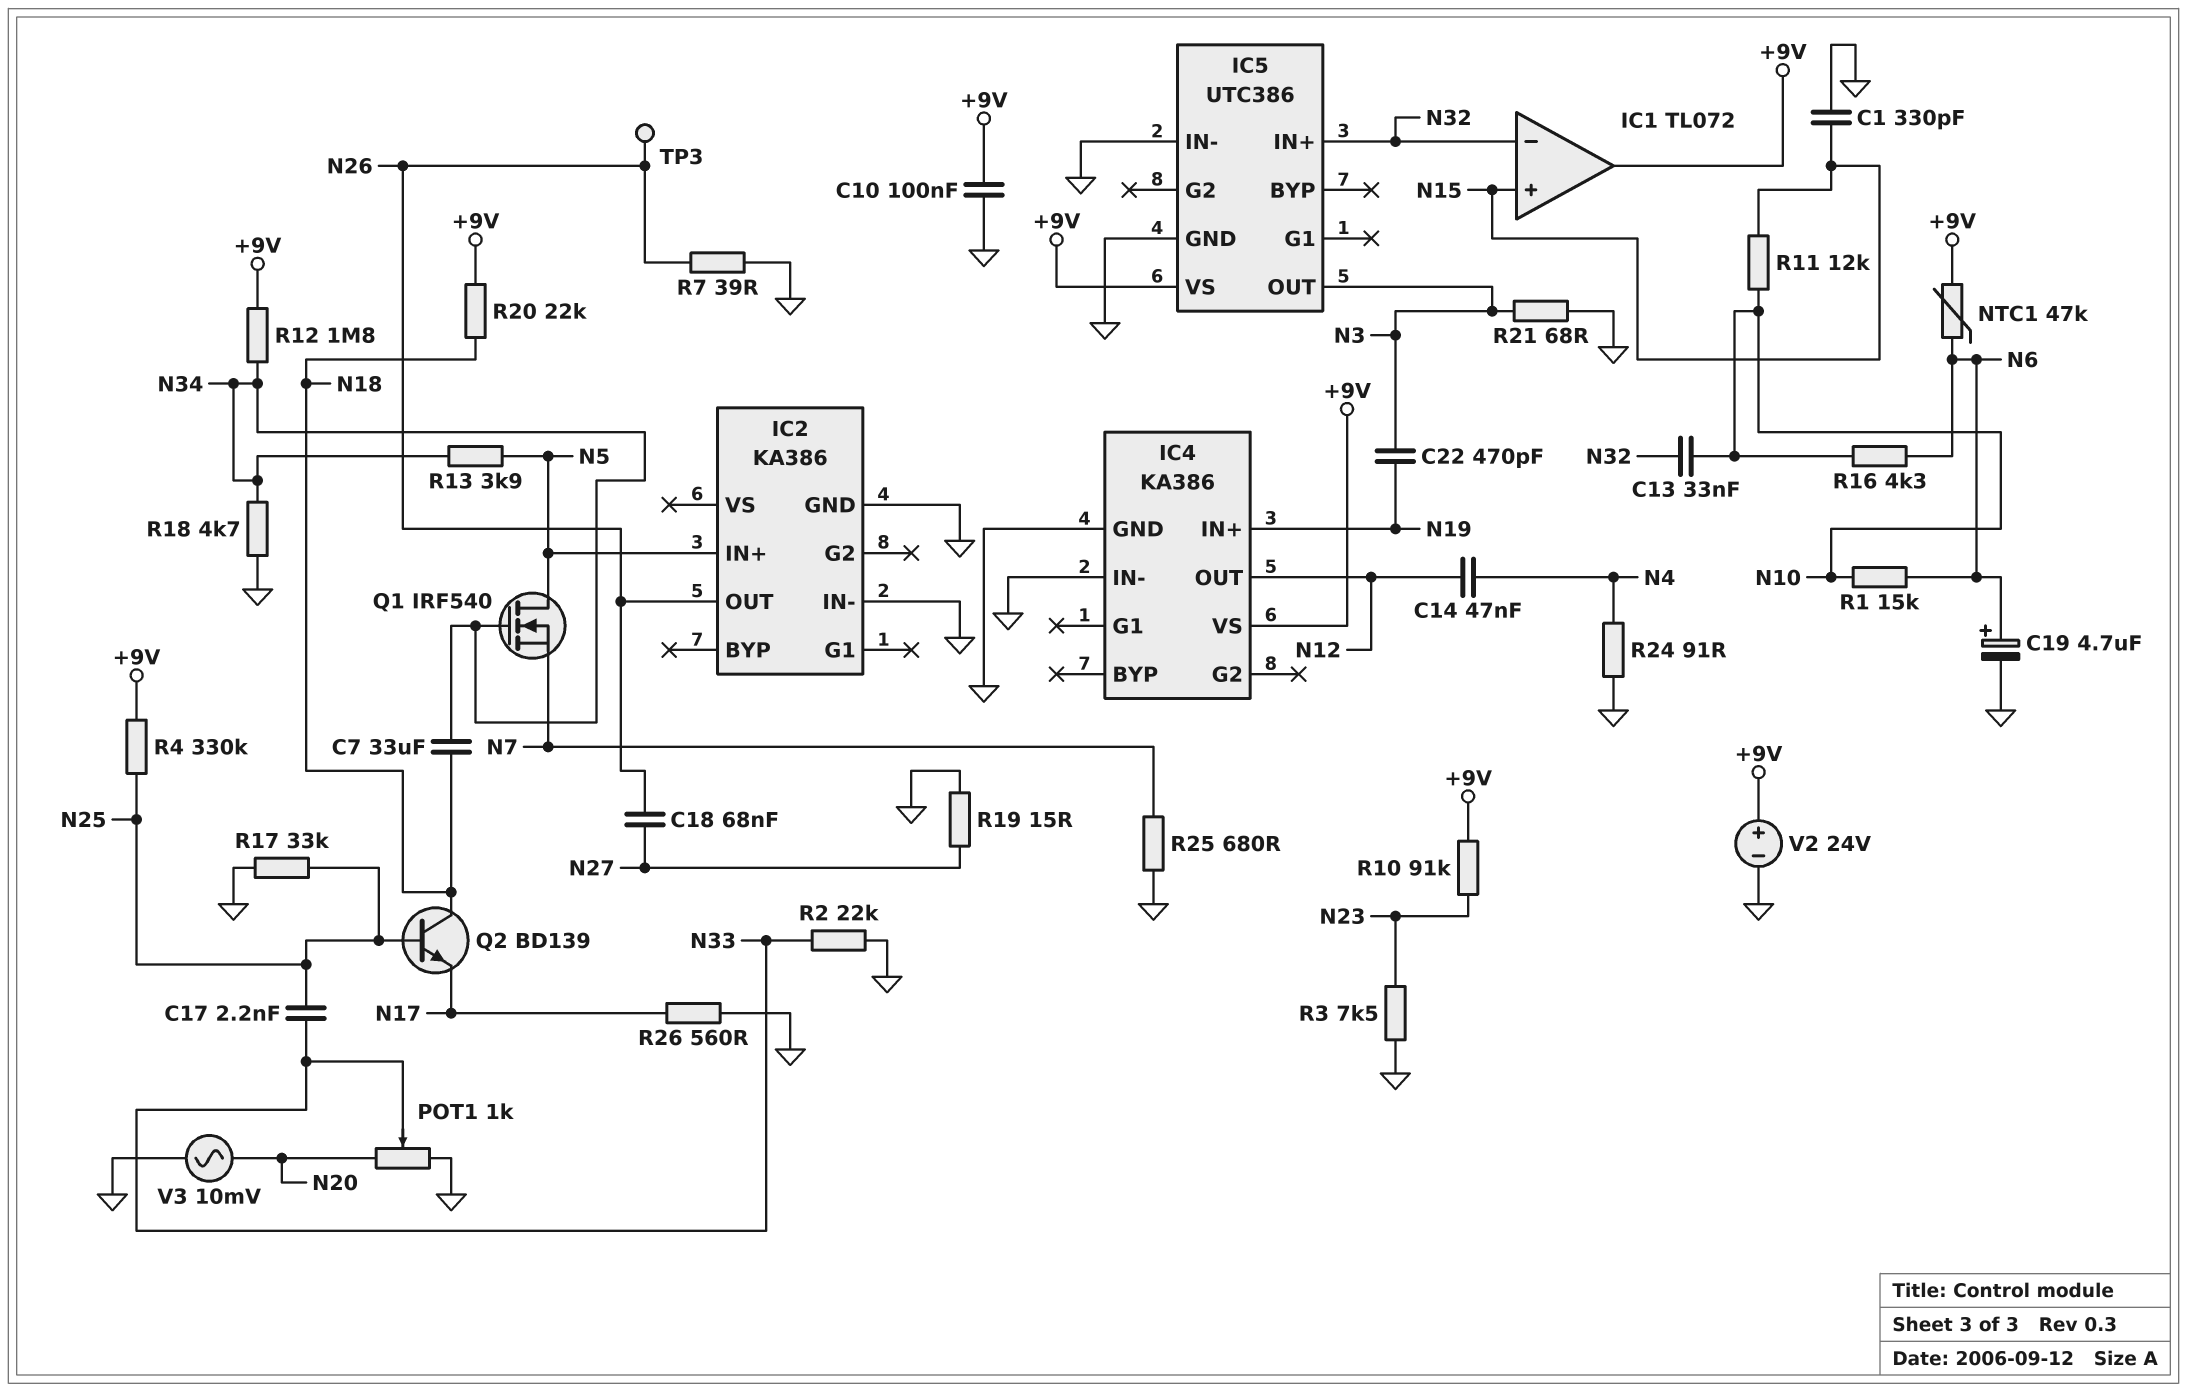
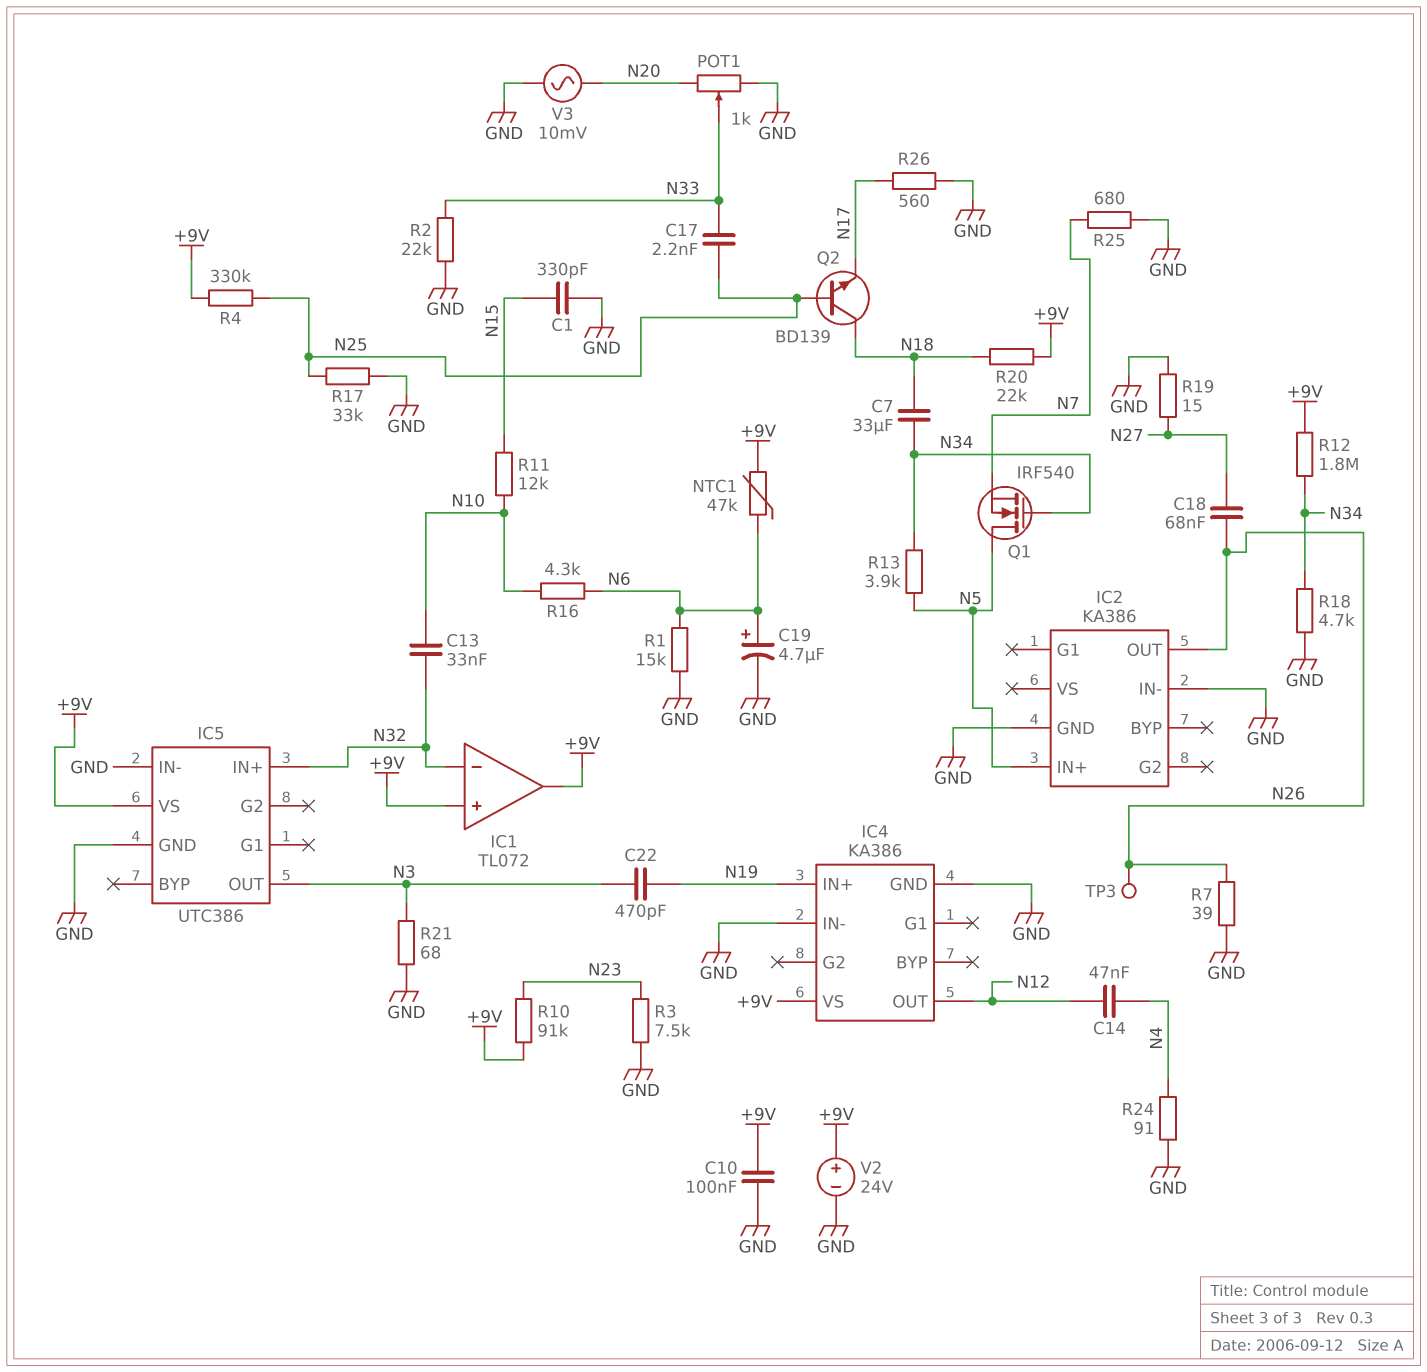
IC1 pin in+: N15 -> +9V
R1: 15k (N6, N10) -> 15k (GND, N6)

